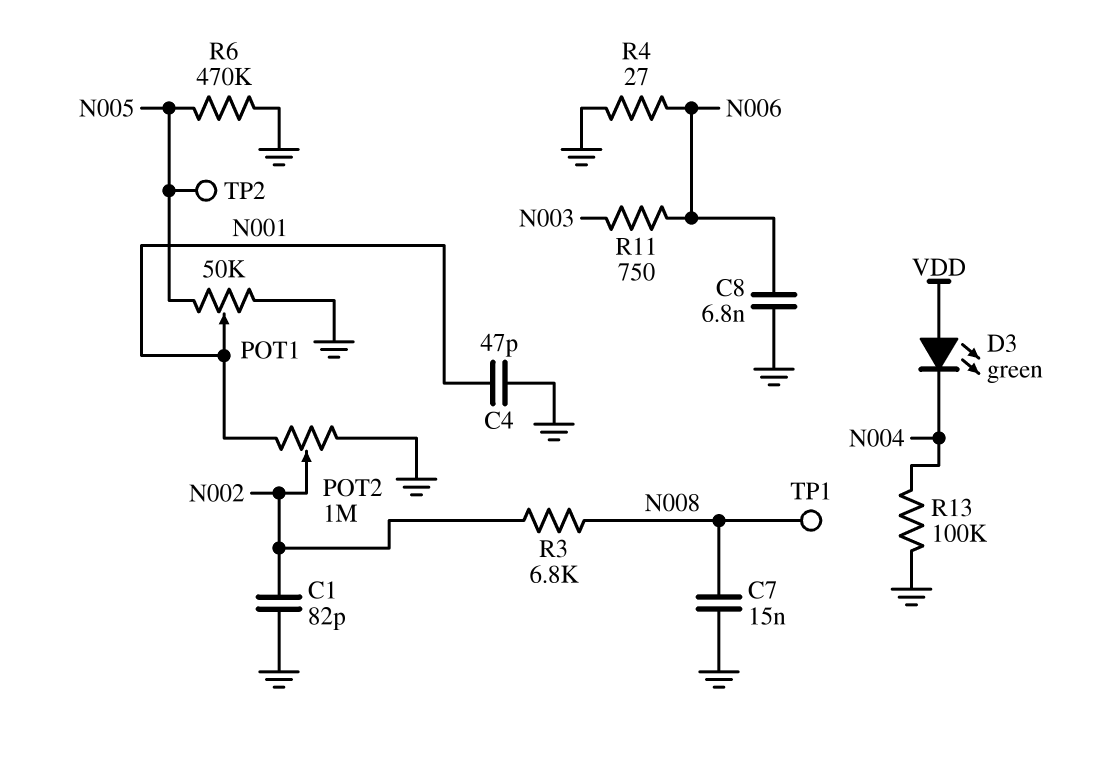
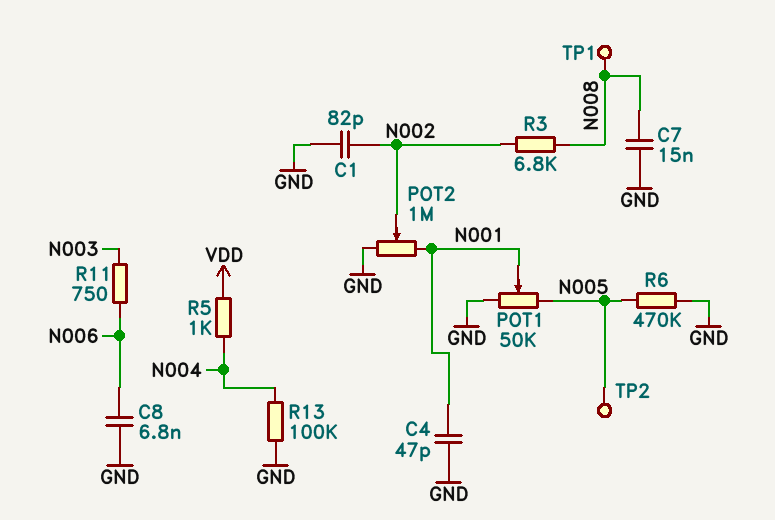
D3: LED green (A VDD, K N004) -> none
R4: 27 (GND, N006) -> none
R5: none -> 1k (N004, VDD)

